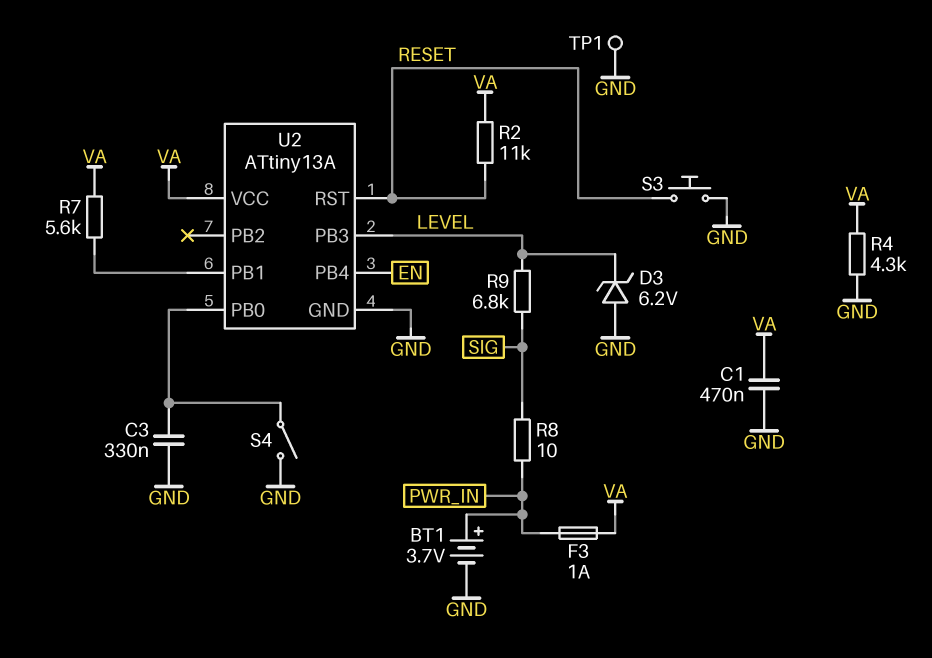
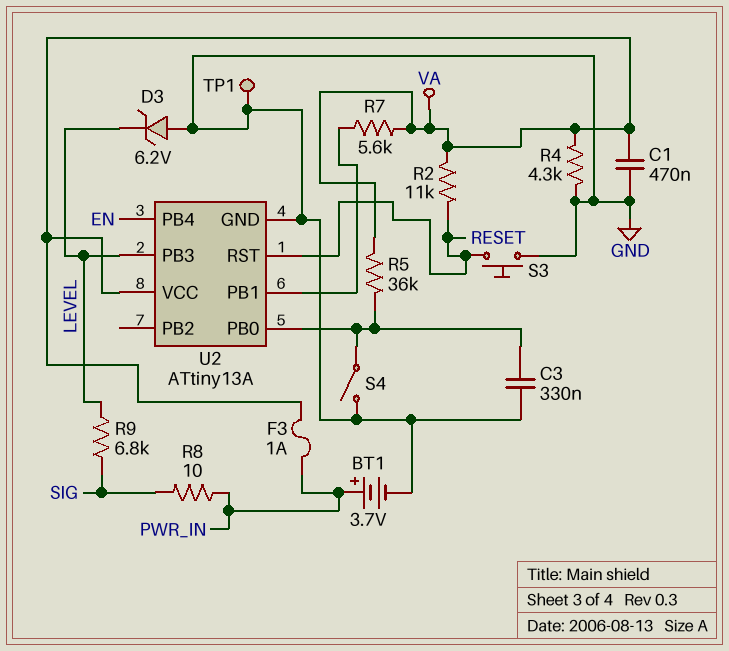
R5: none -> 36k (U2/PB0, VA)

